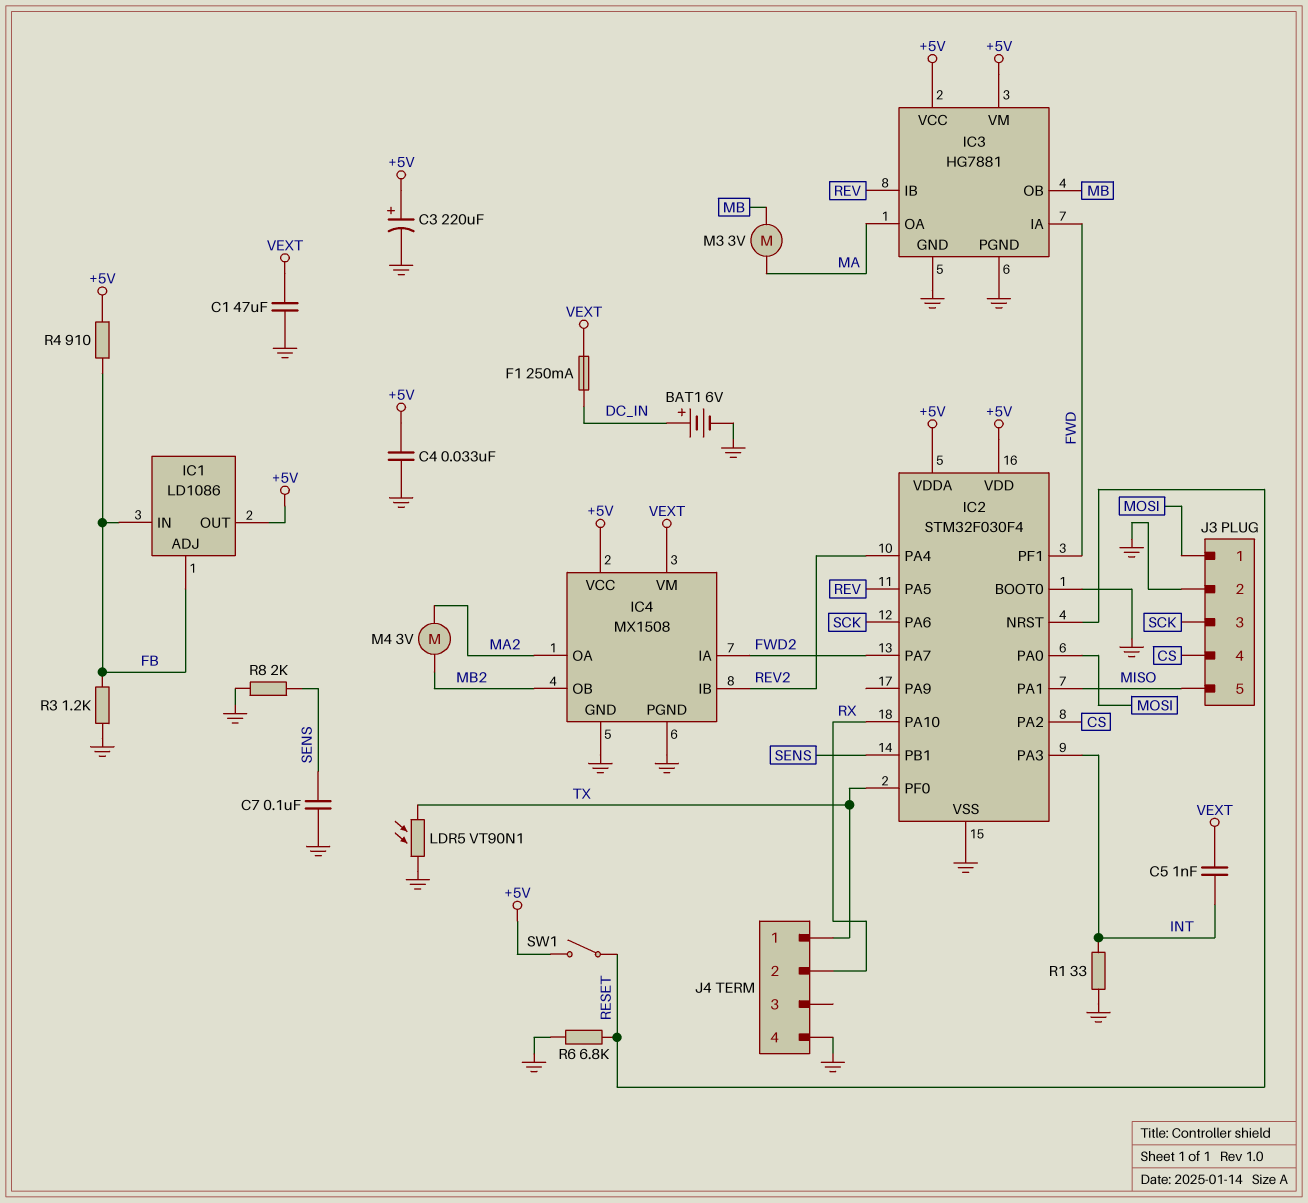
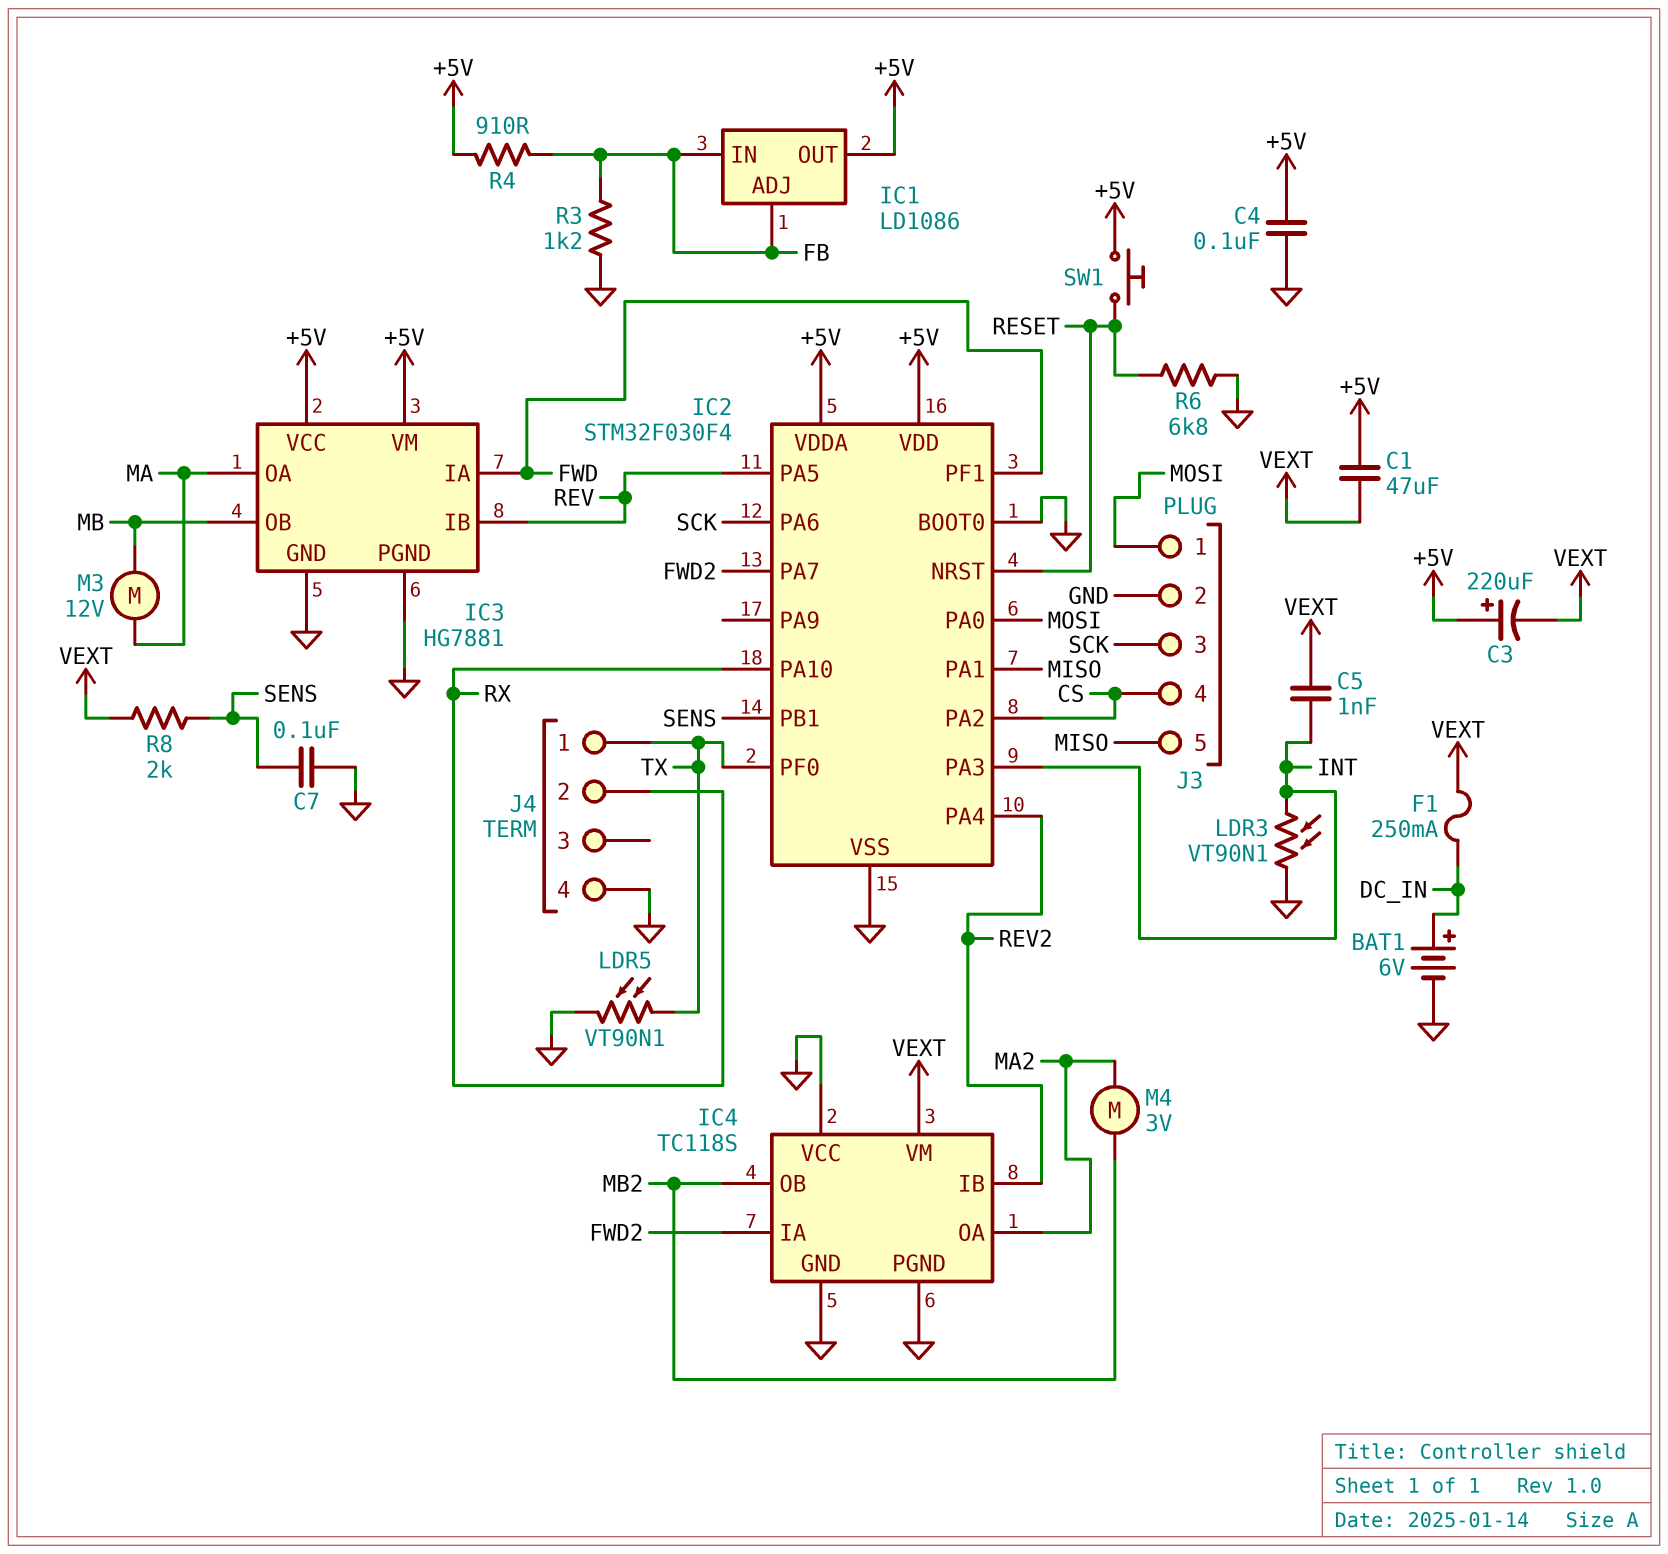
C1: 47uF (GND, VEXT) -> 47uF (+5V, VEXT)
C3: 220uF (plus +5V, minus GND) -> 220uF (plus +5V, minus VEXT)
C4: 33nF (+5V, GND) -> 100nF (+5V, GND)
IC4: MX1508 -> TC118S
IC4 pin VCC: +5V -> GND
LDR3: none -> VT90N1 (GND, INT)
M3: motor 3V (MA, MB) -> motor 12V (MA, MB)
R1: 33 (GND, INT) -> none
R8: 2k (GND, SENS) -> 2k (SENS, VEXT)
SW1: switch (+5V, RESET) -> button (+5V, RESET)

